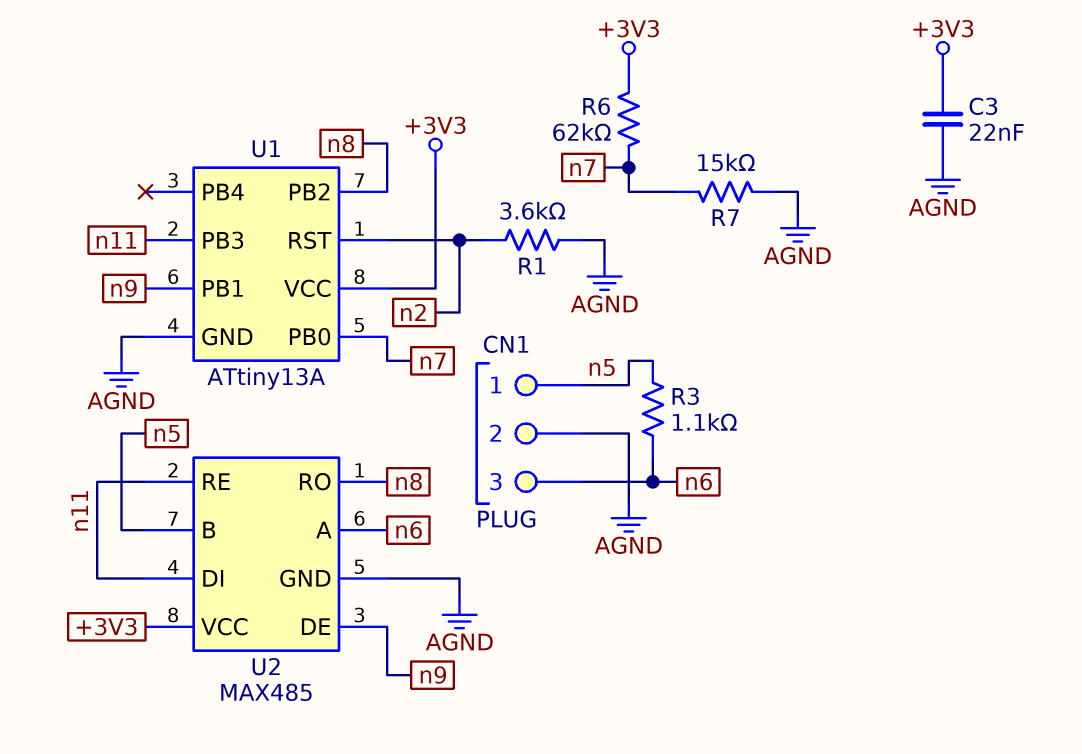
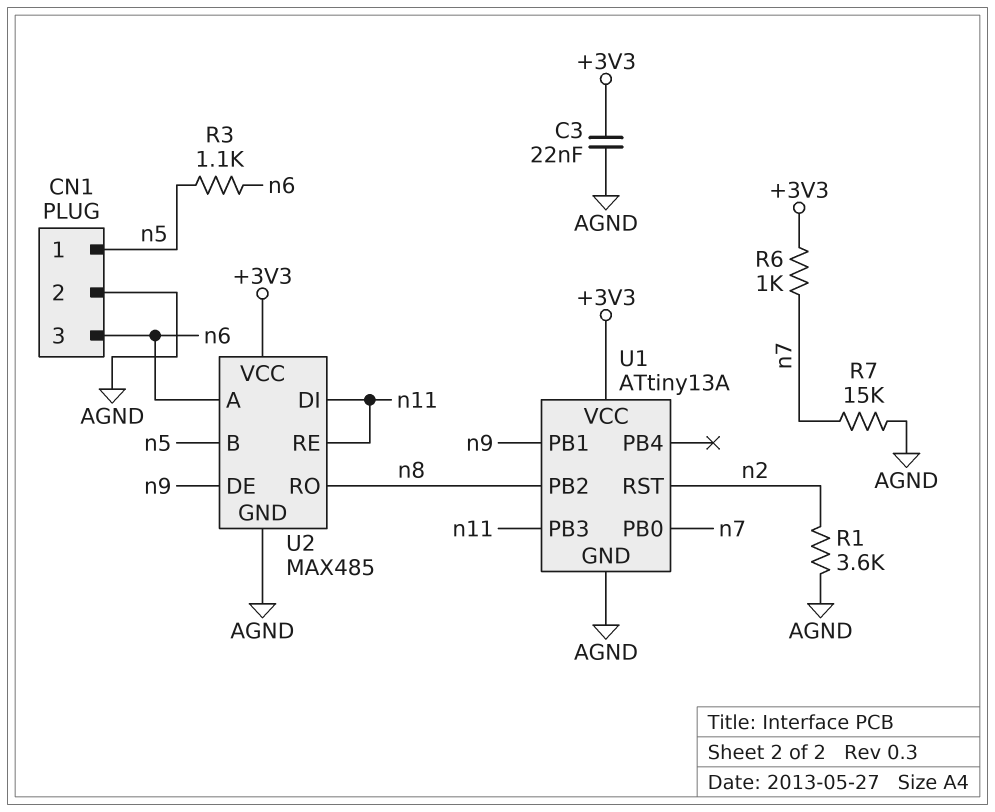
R6: 62k (+3V3, n7) -> 1k (+3V3, n7)

